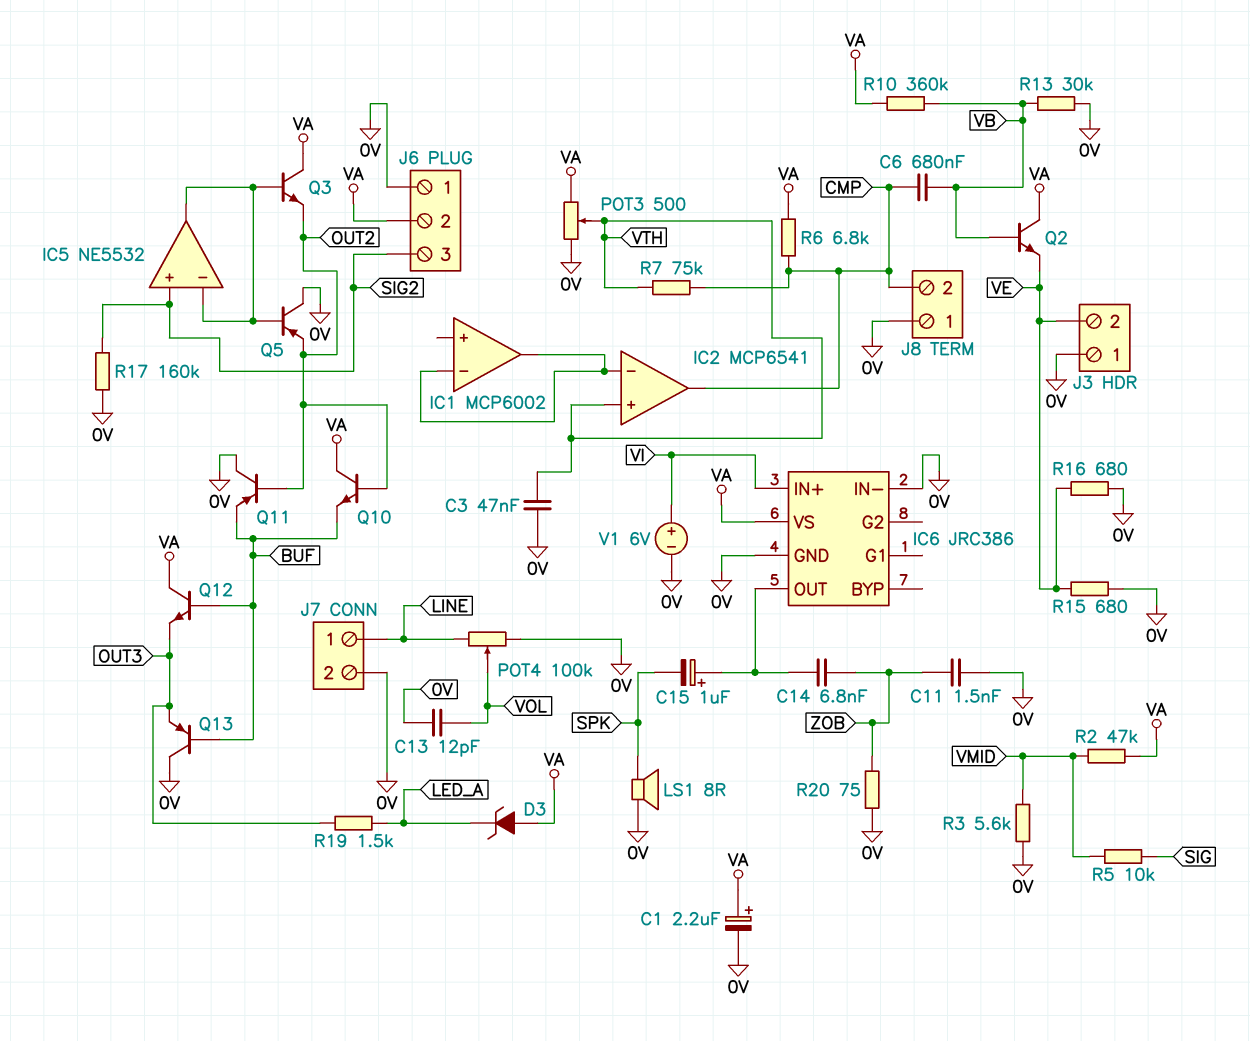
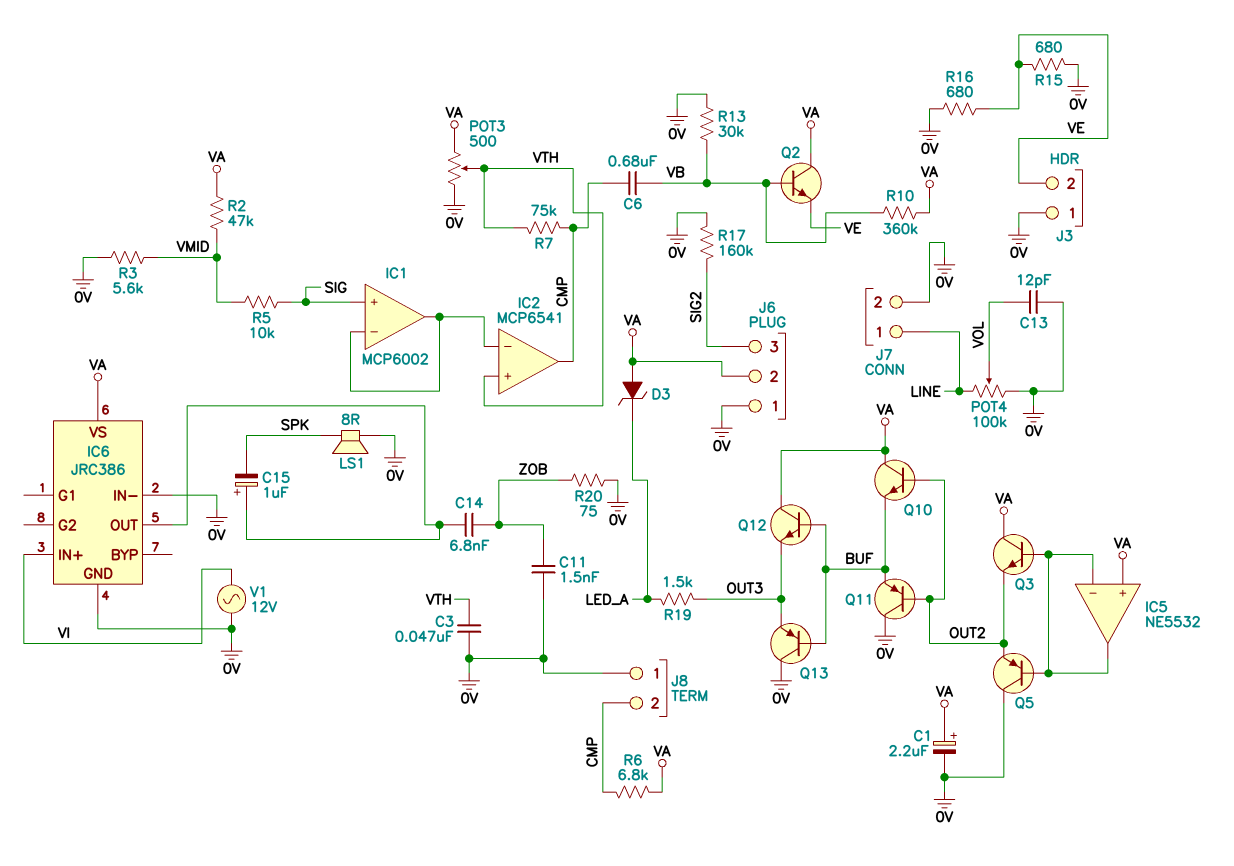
IC1 pin in+: none -> SIG
IC5 pin in+: SIG2 -> VA
V1: 6V (plus VI, minus 0V) -> AC 12V (0V, VI)

